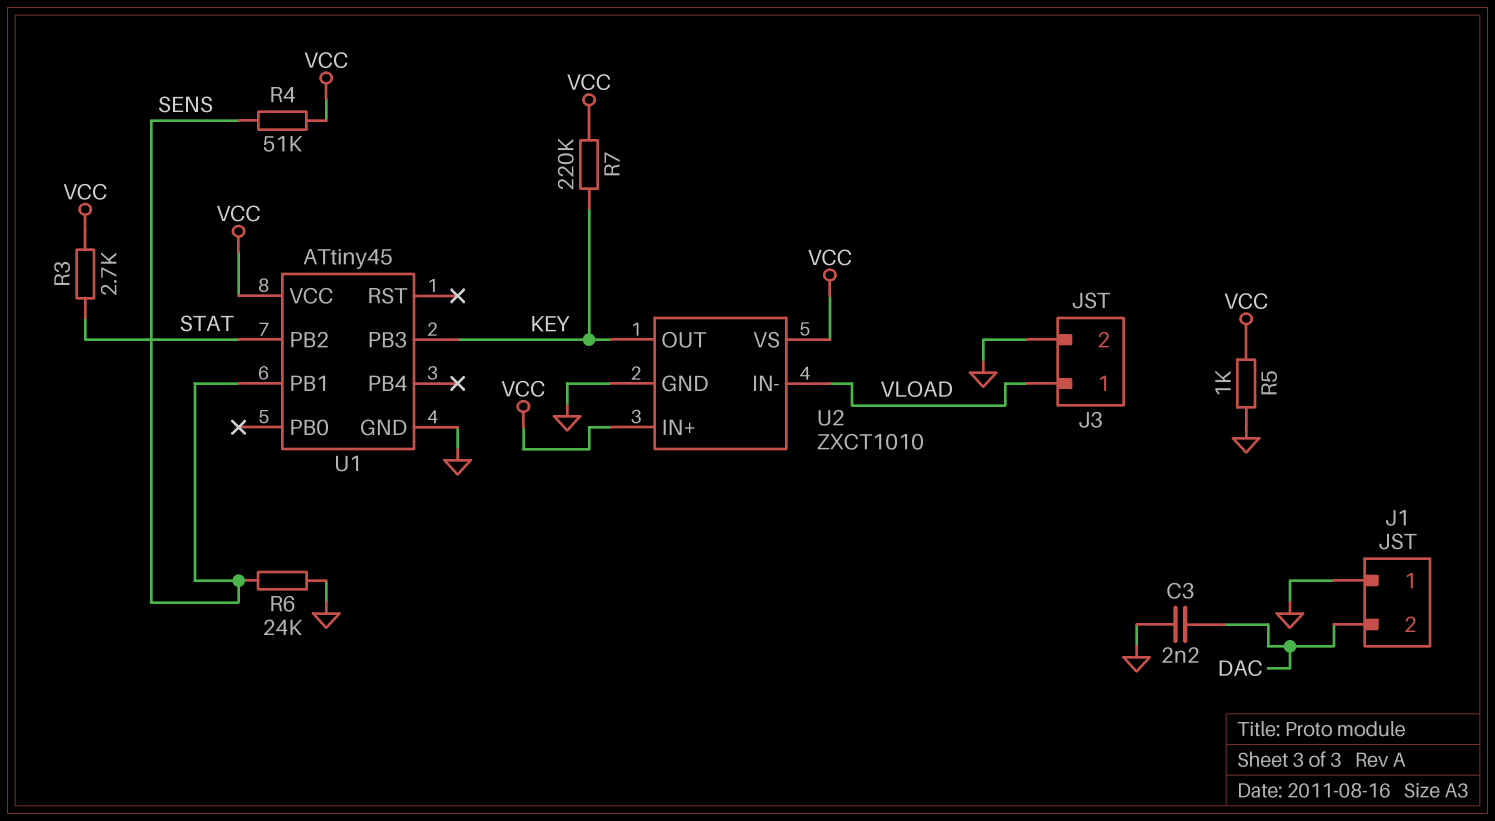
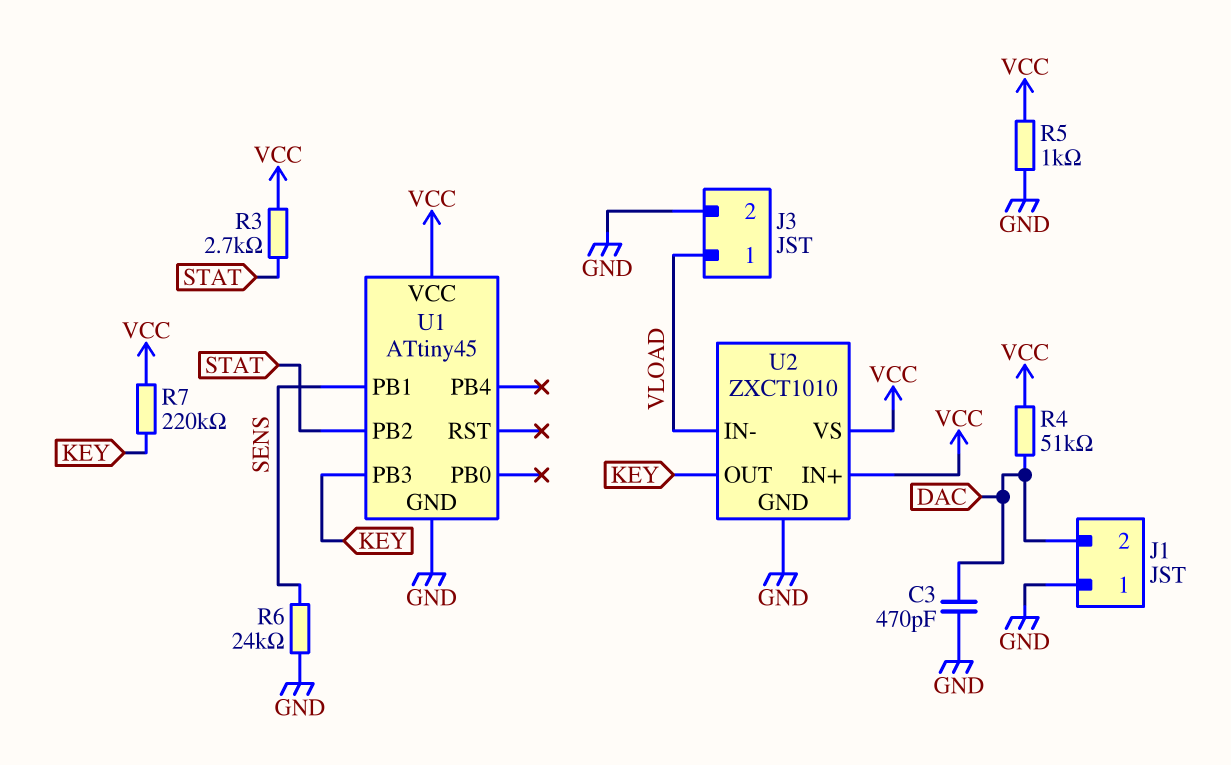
C3: 2.2nF (DAC, GND) -> 470pF (DAC, GND)
R4: 51k (SENS, VCC) -> 51k (DAC, VCC)

